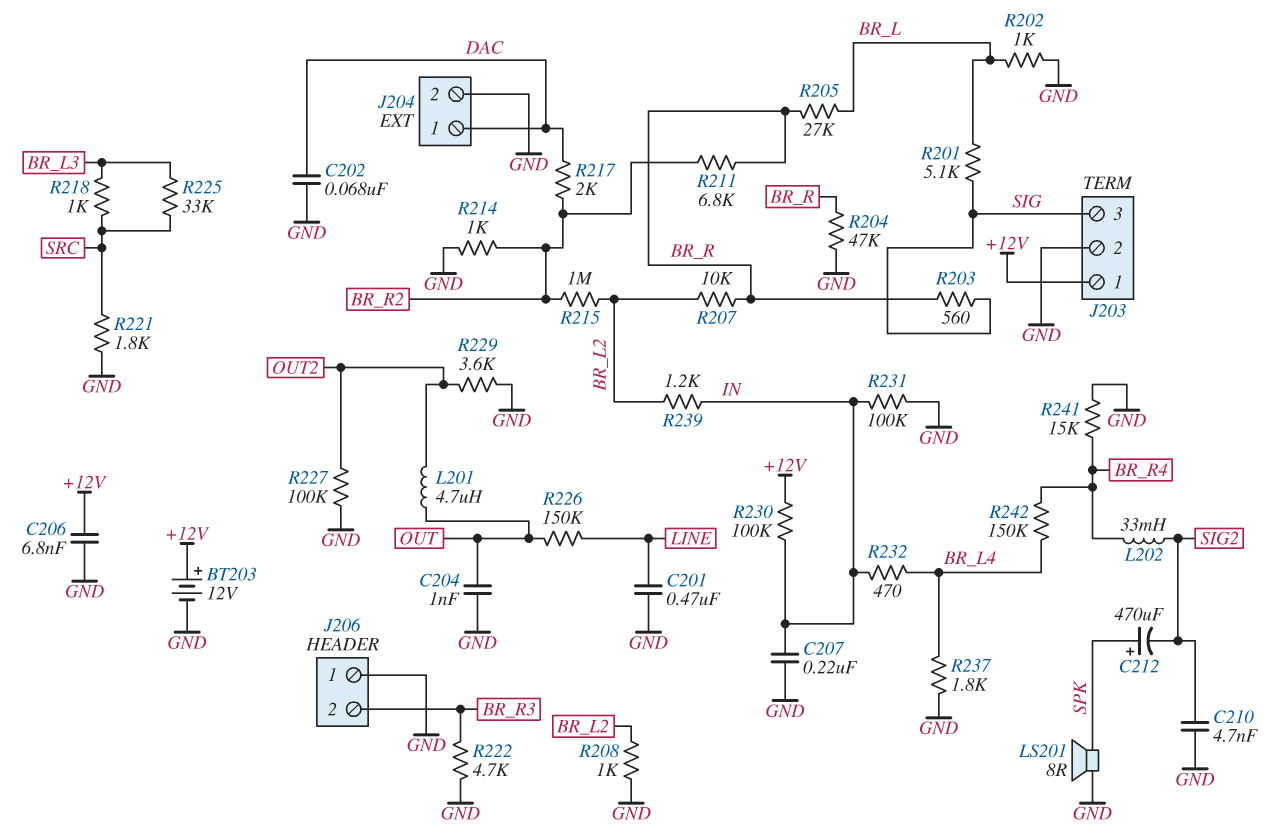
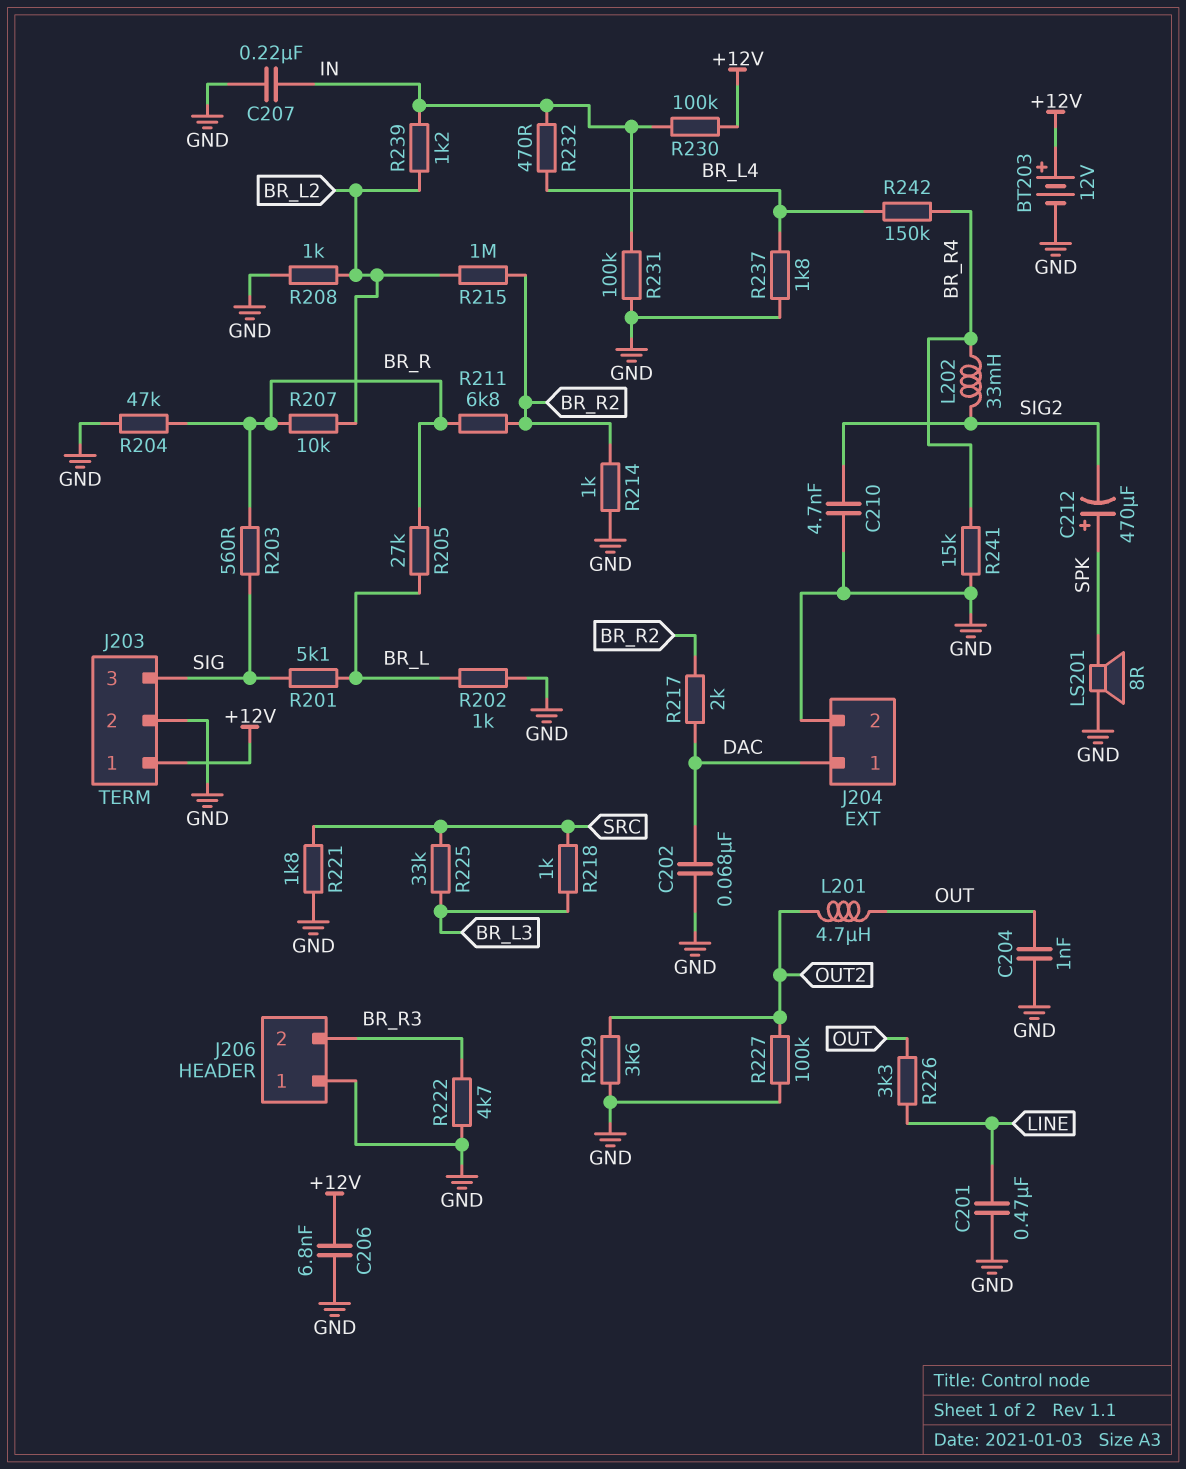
R226: 150k (LINE, OUT) -> 3.3k (LINE, OUT)

